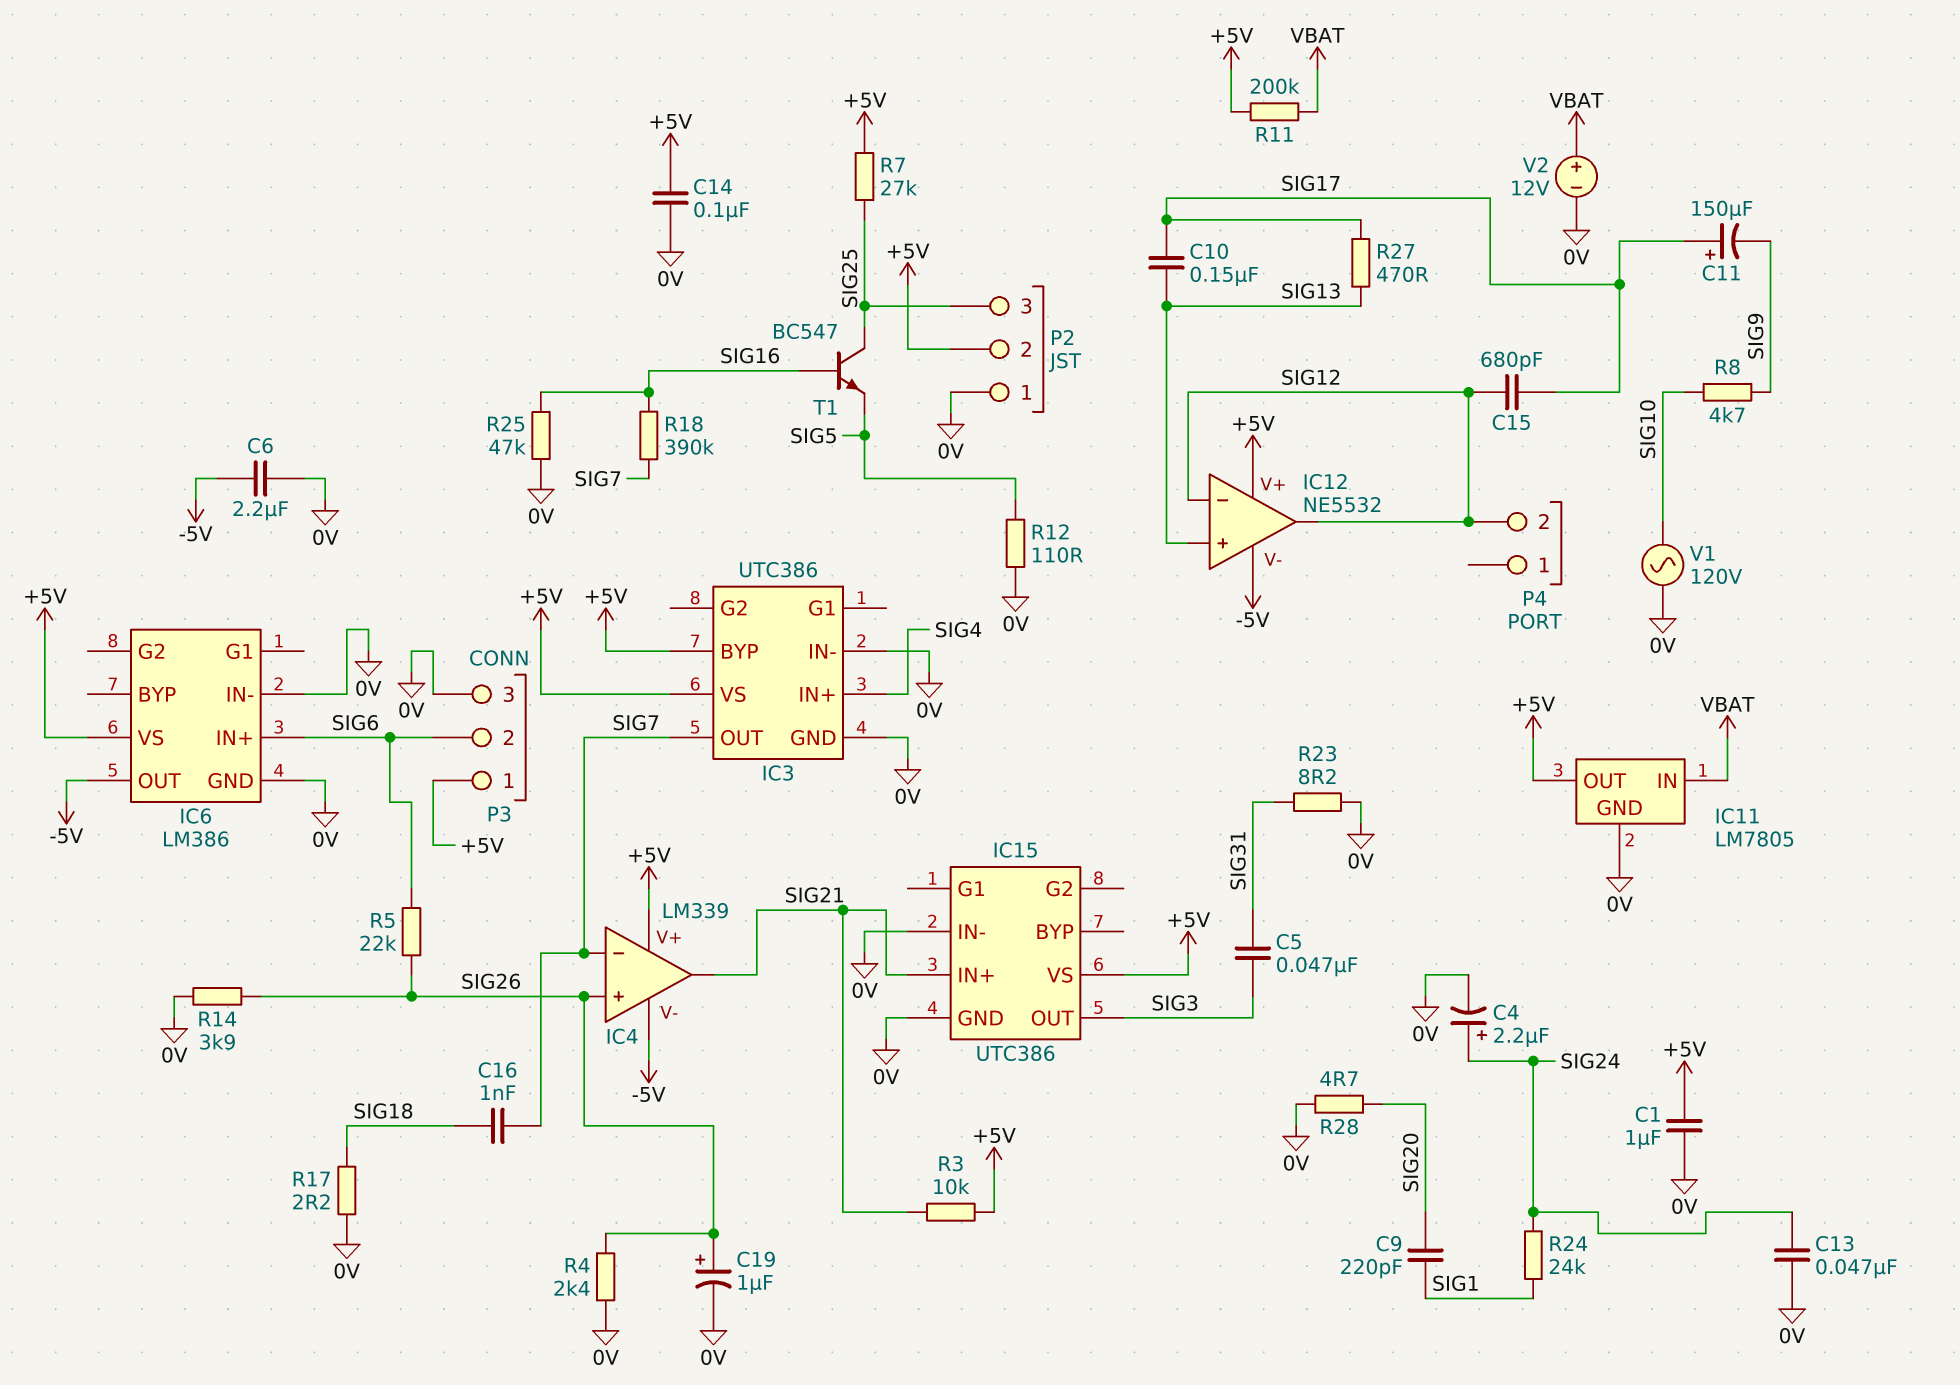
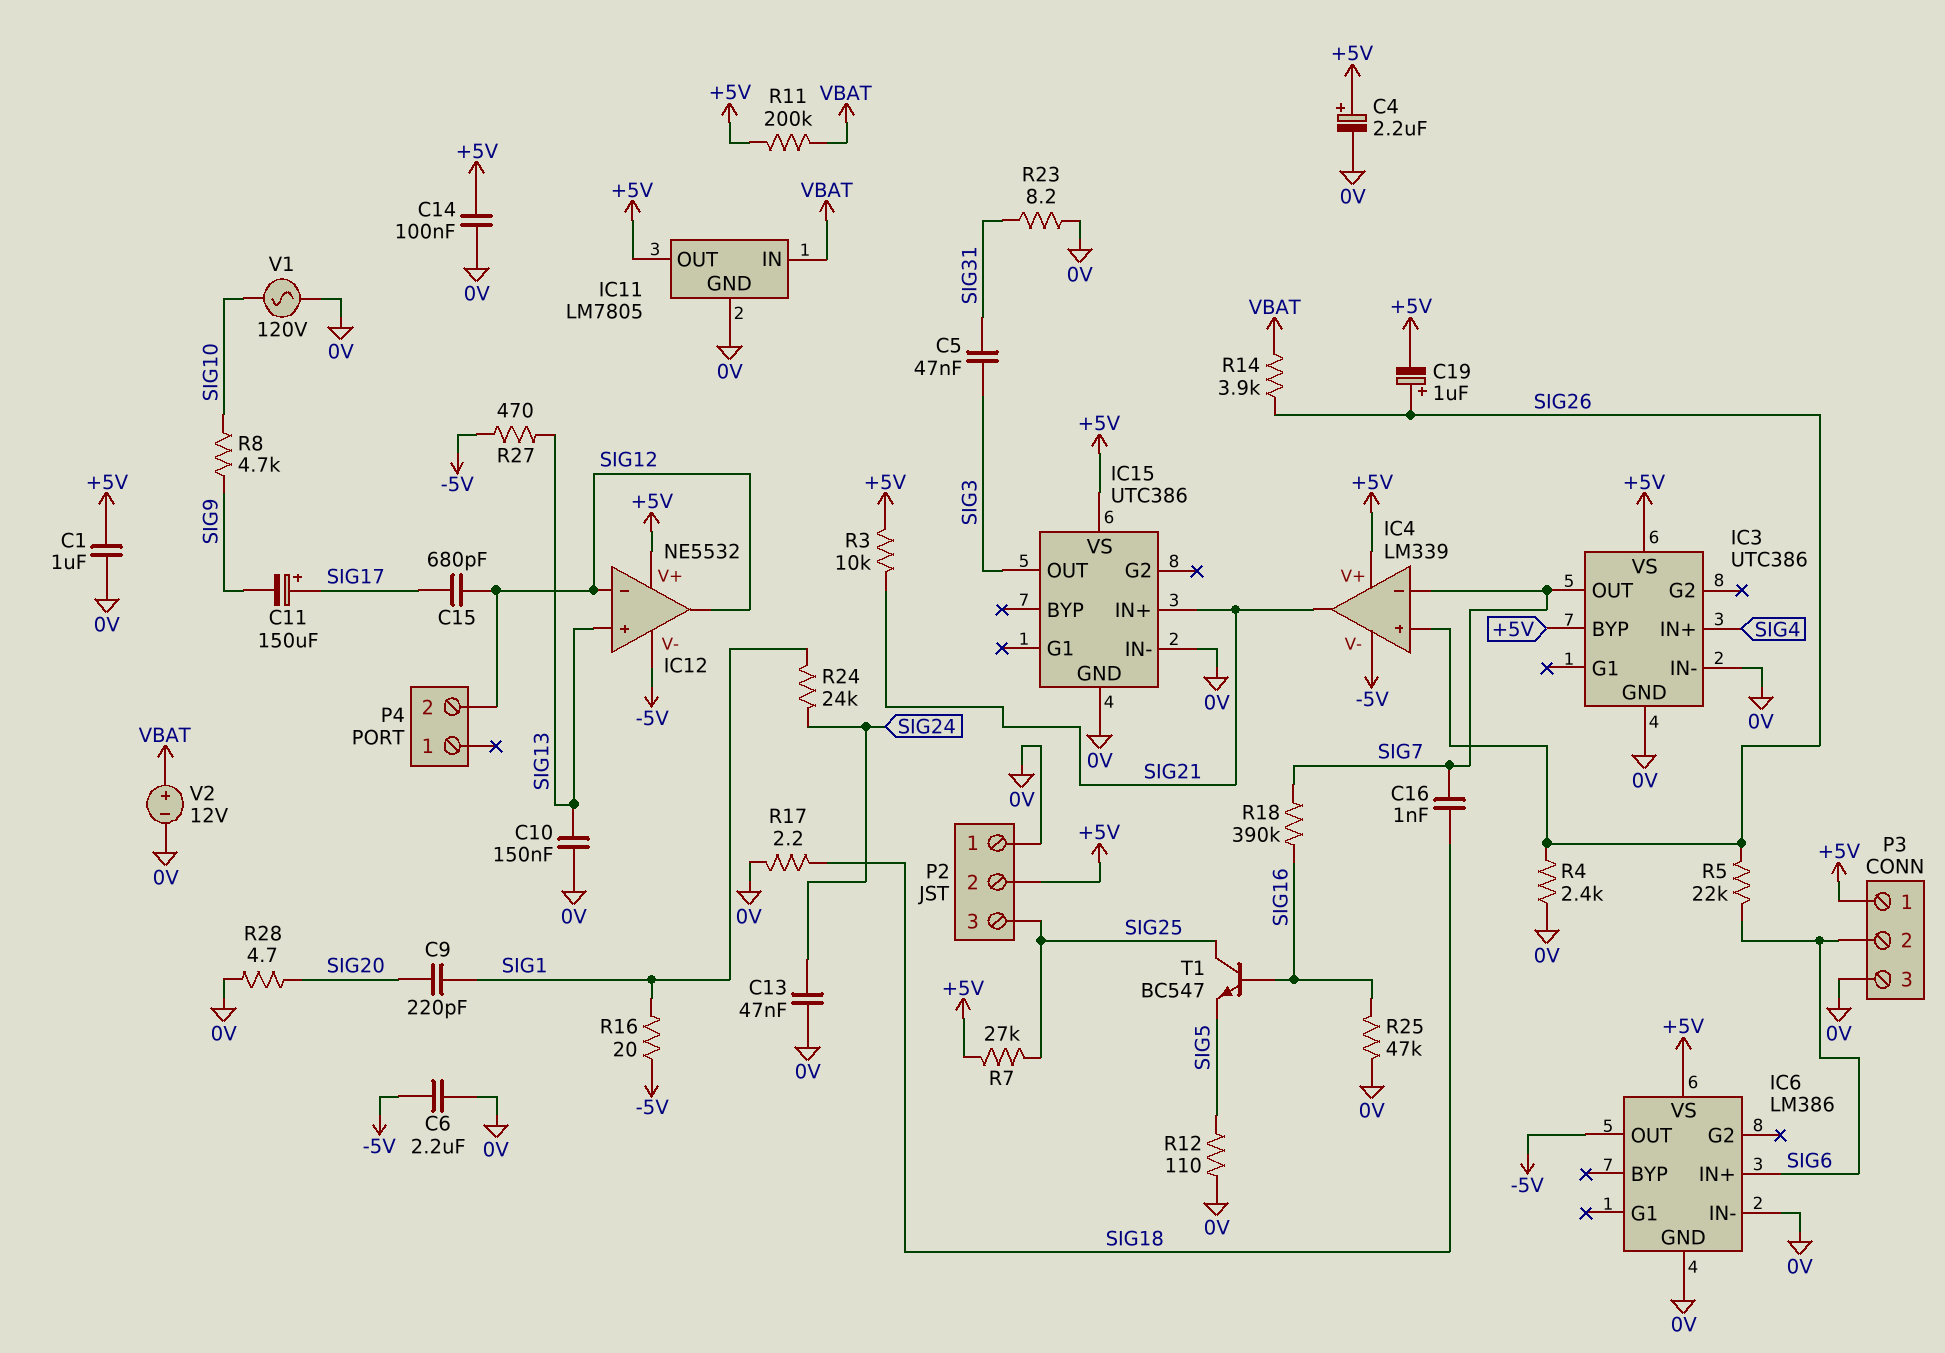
C4: 2.2uF (plus SIG24, minus 0V) -> 2.2uF (plus +5V, minus 0V)
C10: 150nF (SIG13, SIG17) -> 150nF (0V, SIG13)
C19: 1uF (plus SIG26, minus 0V) -> 1uF (plus SIG26, minus +5V)
R14: 3.9k (0V, SIG26) -> 3.9k (SIG26, VBAT)
R16: none -> 20 (-5V, SIG1)
R27: 470 (SIG13, SIG17) -> 470 (-5V, SIG13)

